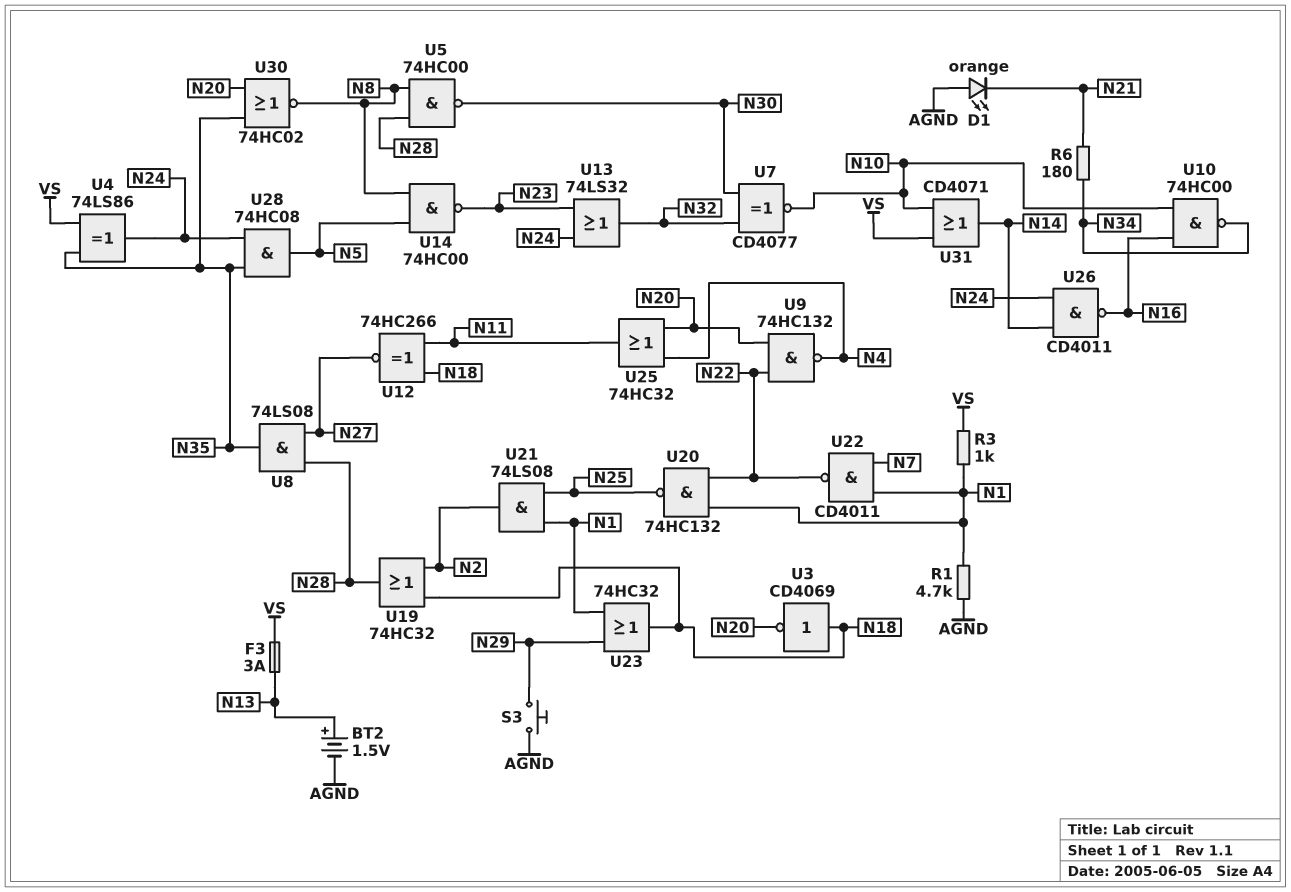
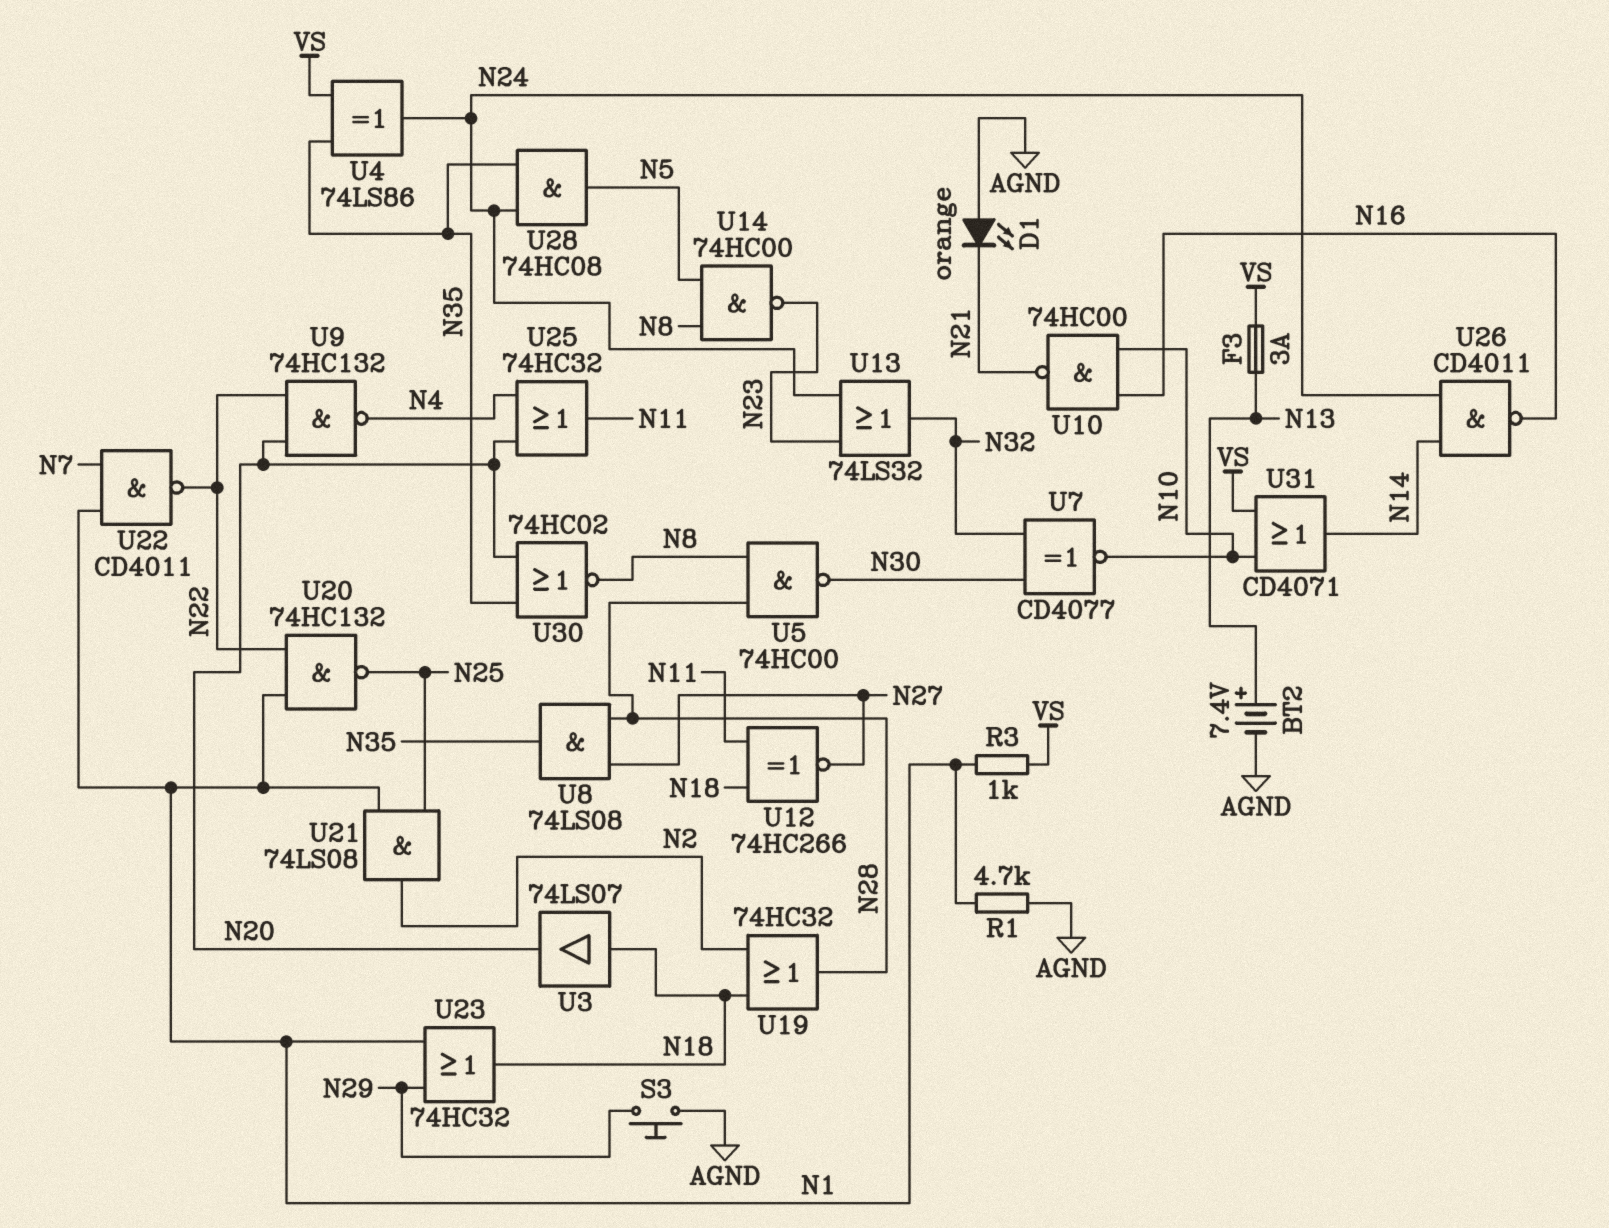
BT2: 1.5V (plus N13, minus AGND) -> 7.4V (plus N13, minus AGND)
R6: 180 (N21, N34) -> none
U3: NOT CD4069 (in N18, out N20) -> buffer 74LS07 (in N18, out N20)
U10: NAND 74HC00 (in N10, in N16, out N34) -> NAND 74HC00 (in N10, in N16, out N21)

